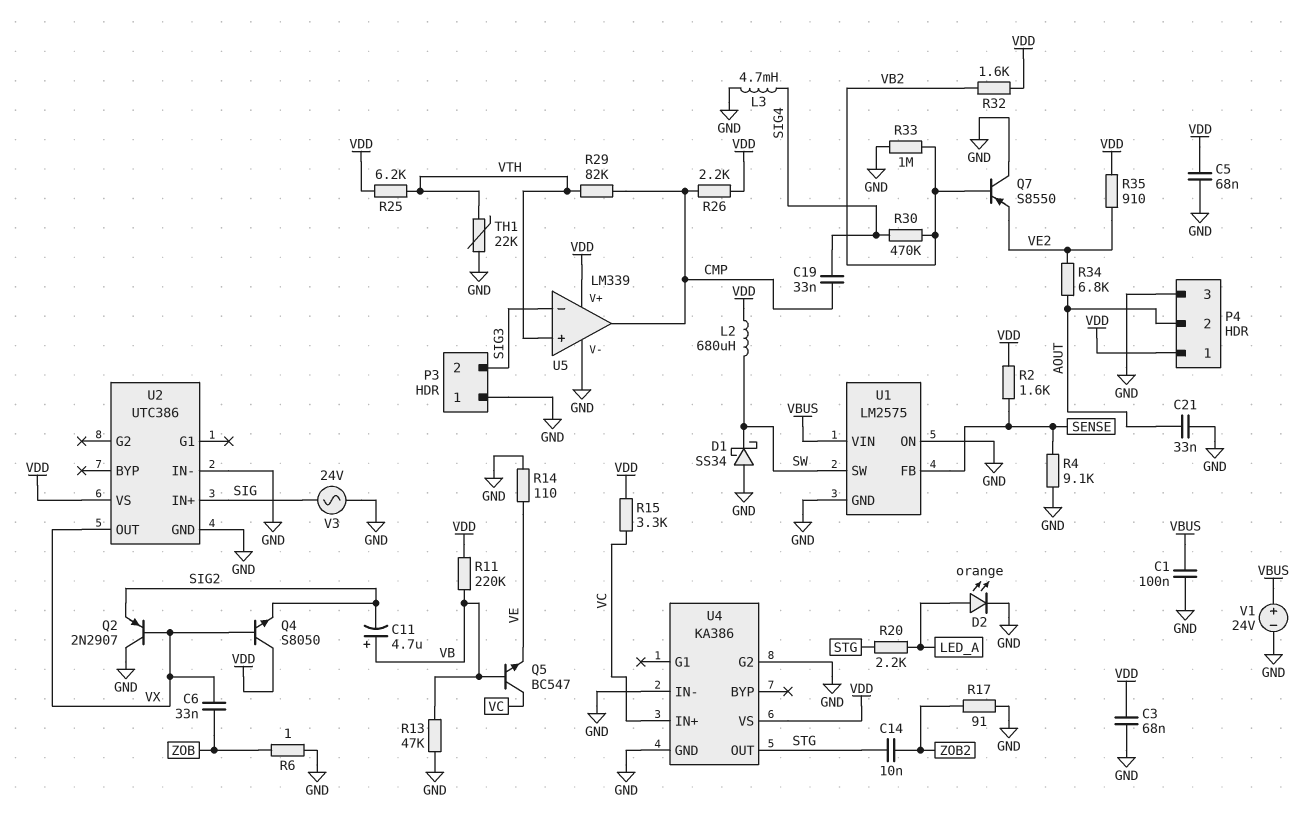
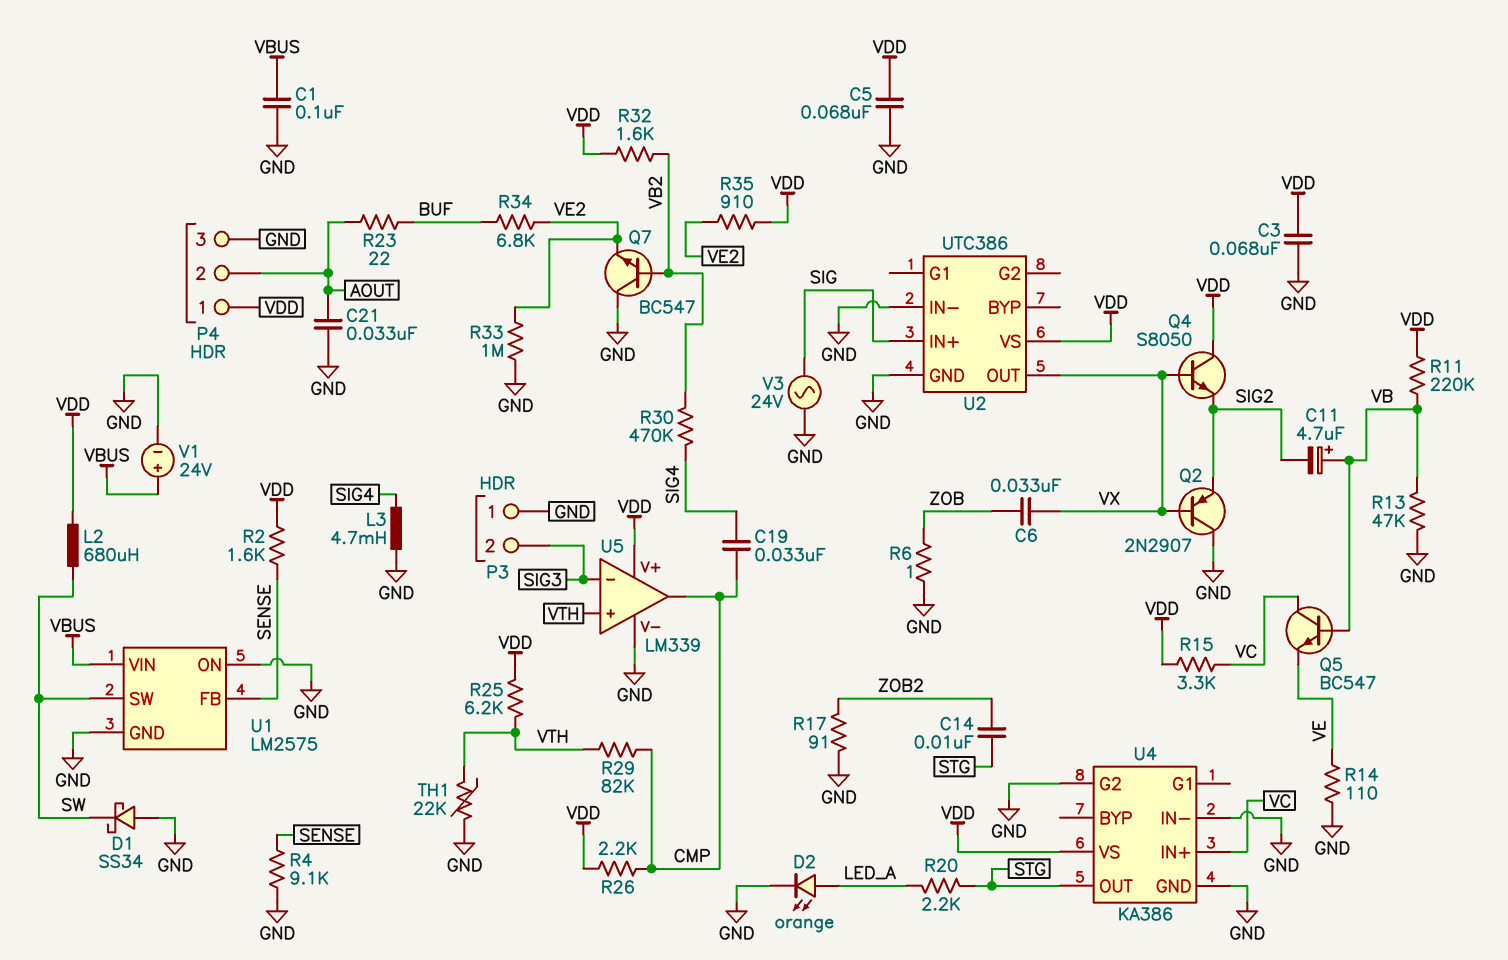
Q7: PNP S8550 (B VB2, C GND, E VE2) -> NPN BC547 (B VB2, C GND, E VE2)
R23: none -> 22 (AOUT, BUF)
R33: 1M (GND, VB2) -> 1M (GND, VE2)
R34: 6.8k (AOUT, VE2) -> 6.8k (BUF, VE2)

